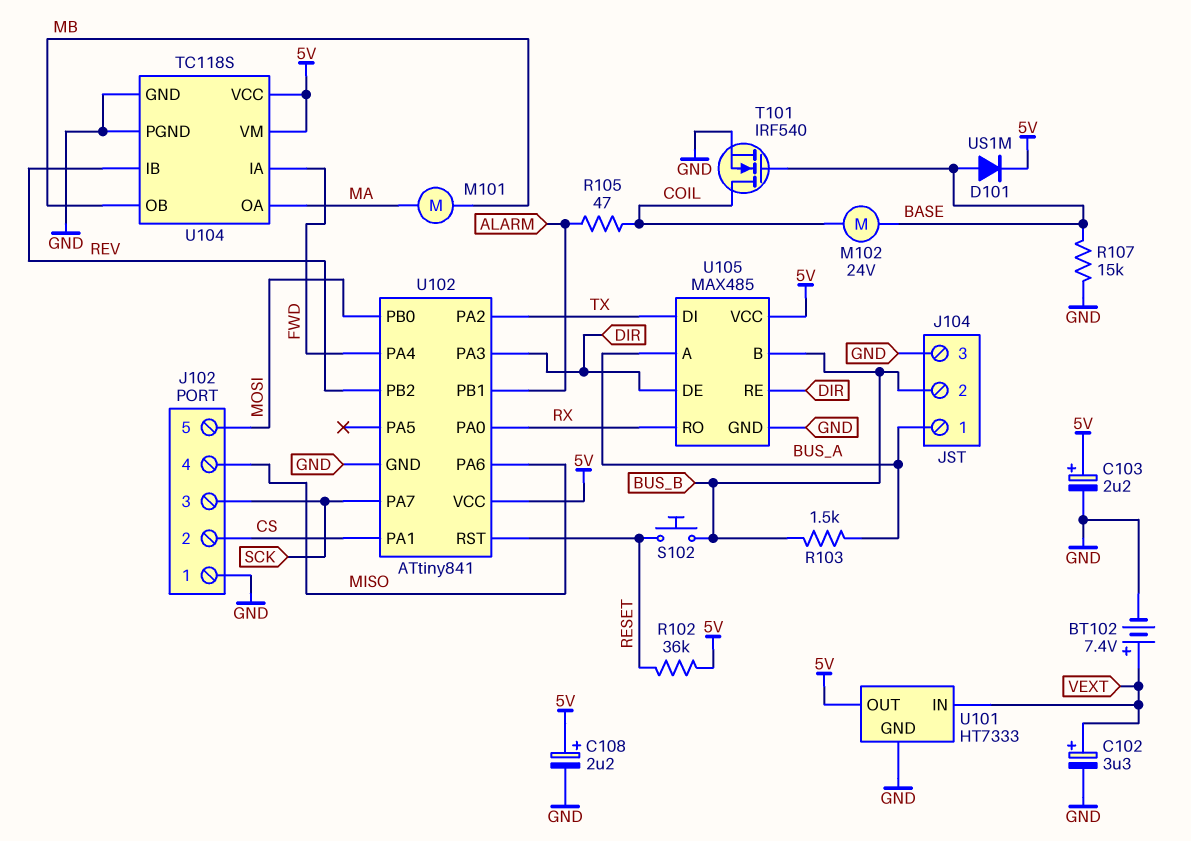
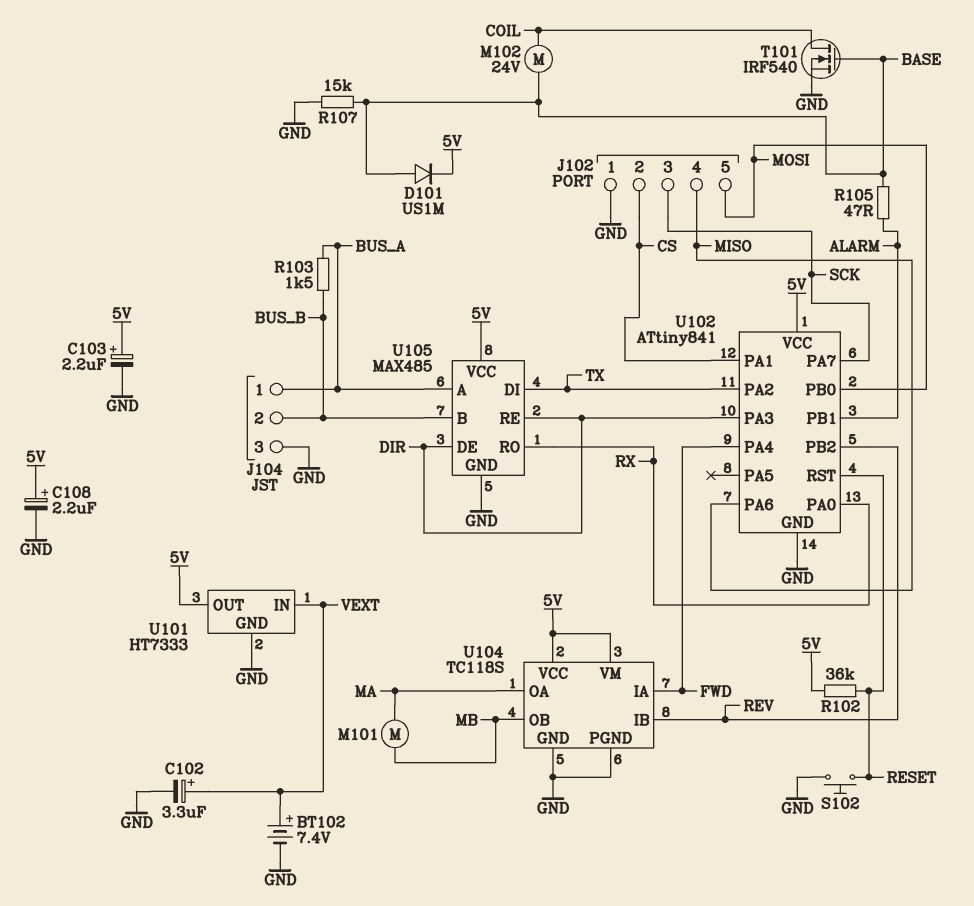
R105: 47 (ALARM, COIL) -> 47 (ALARM, BASE)
S102: button (BUS_B, RESET) -> button (GND, RESET)

